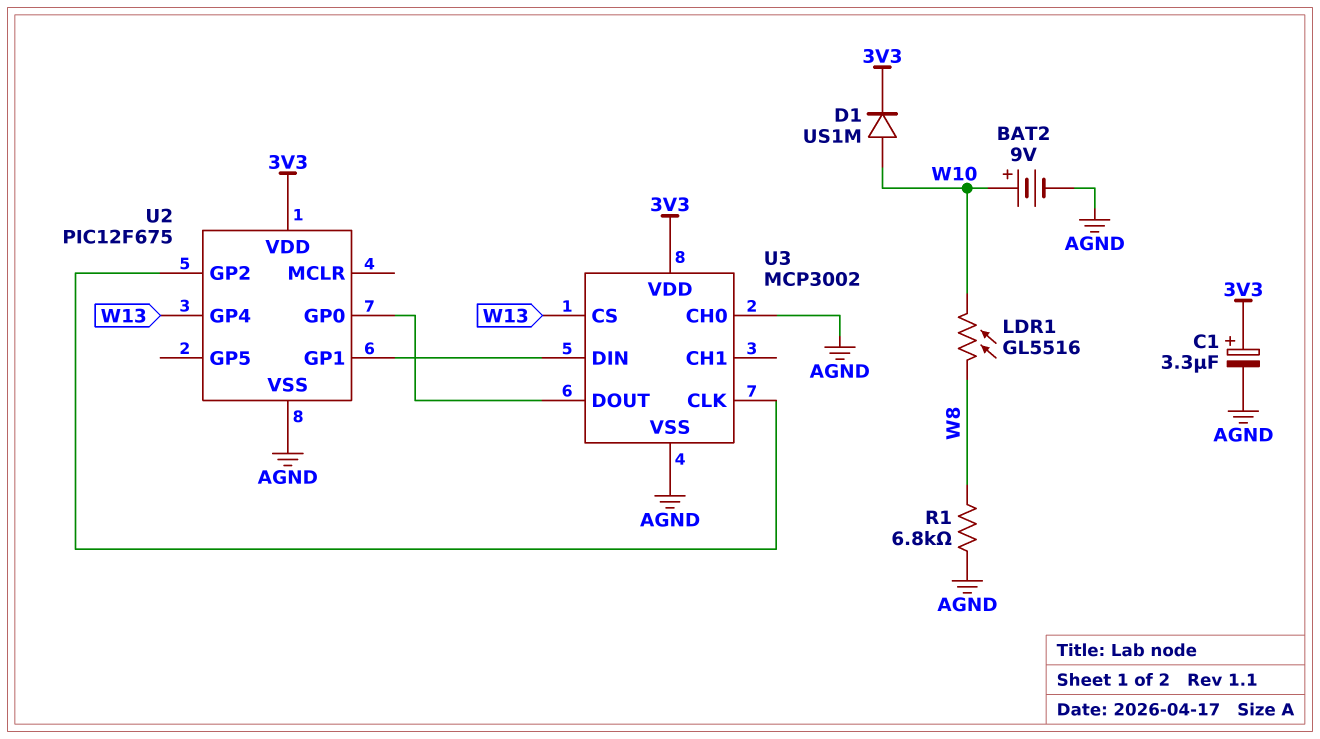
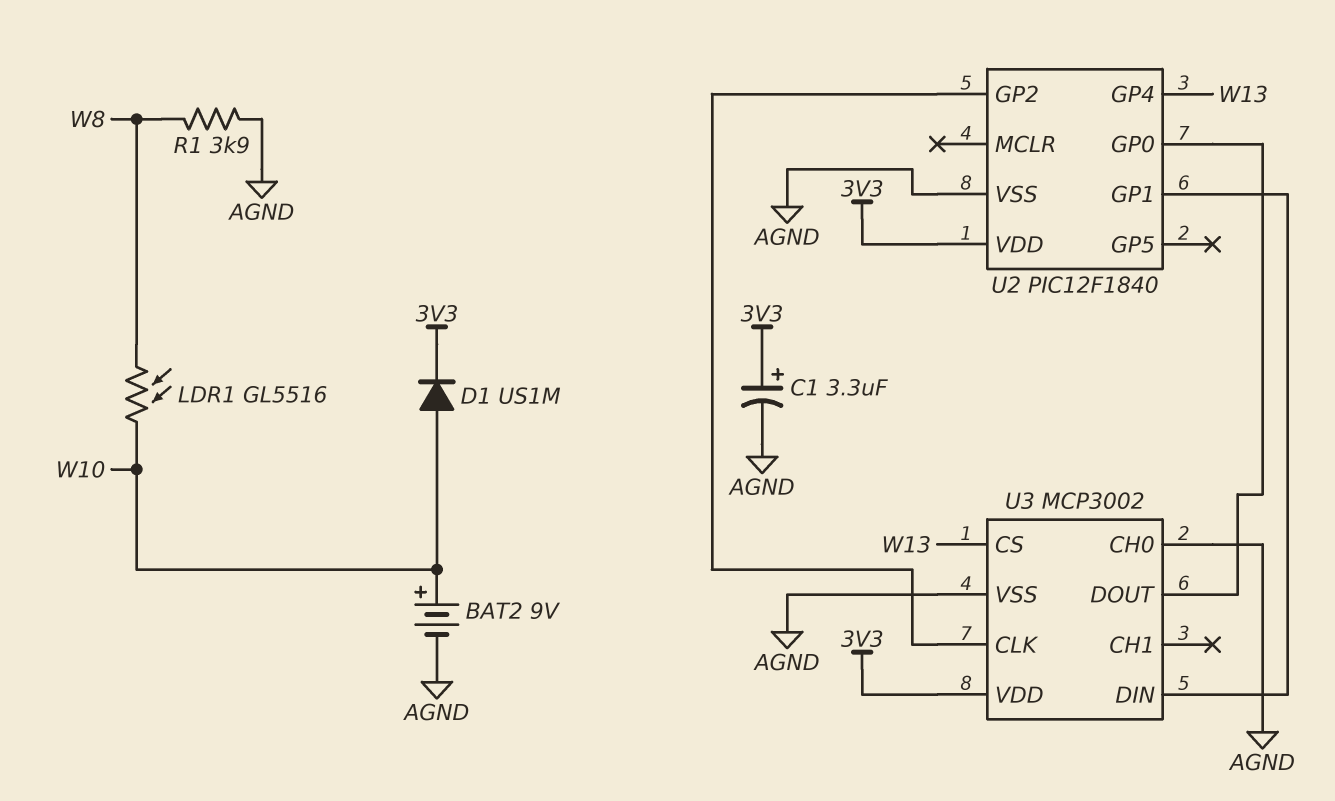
R1: 6.8k (AGND, W8) -> 3.9k (AGND, W8)
U2: PIC12F675 -> PIC12F1840

